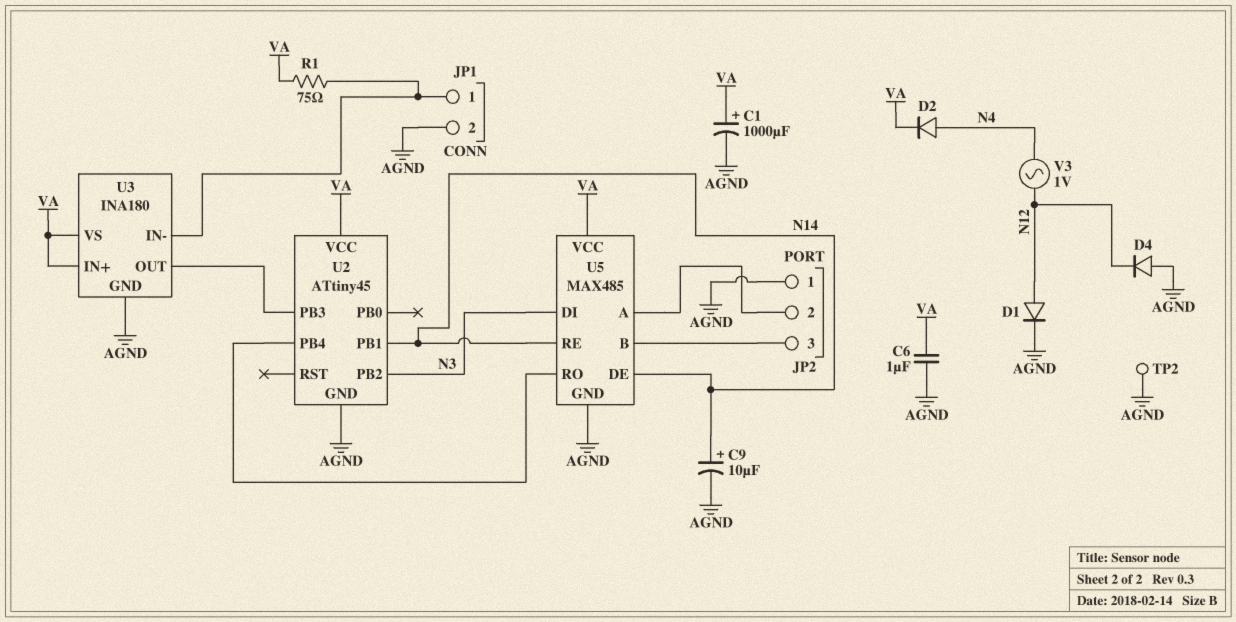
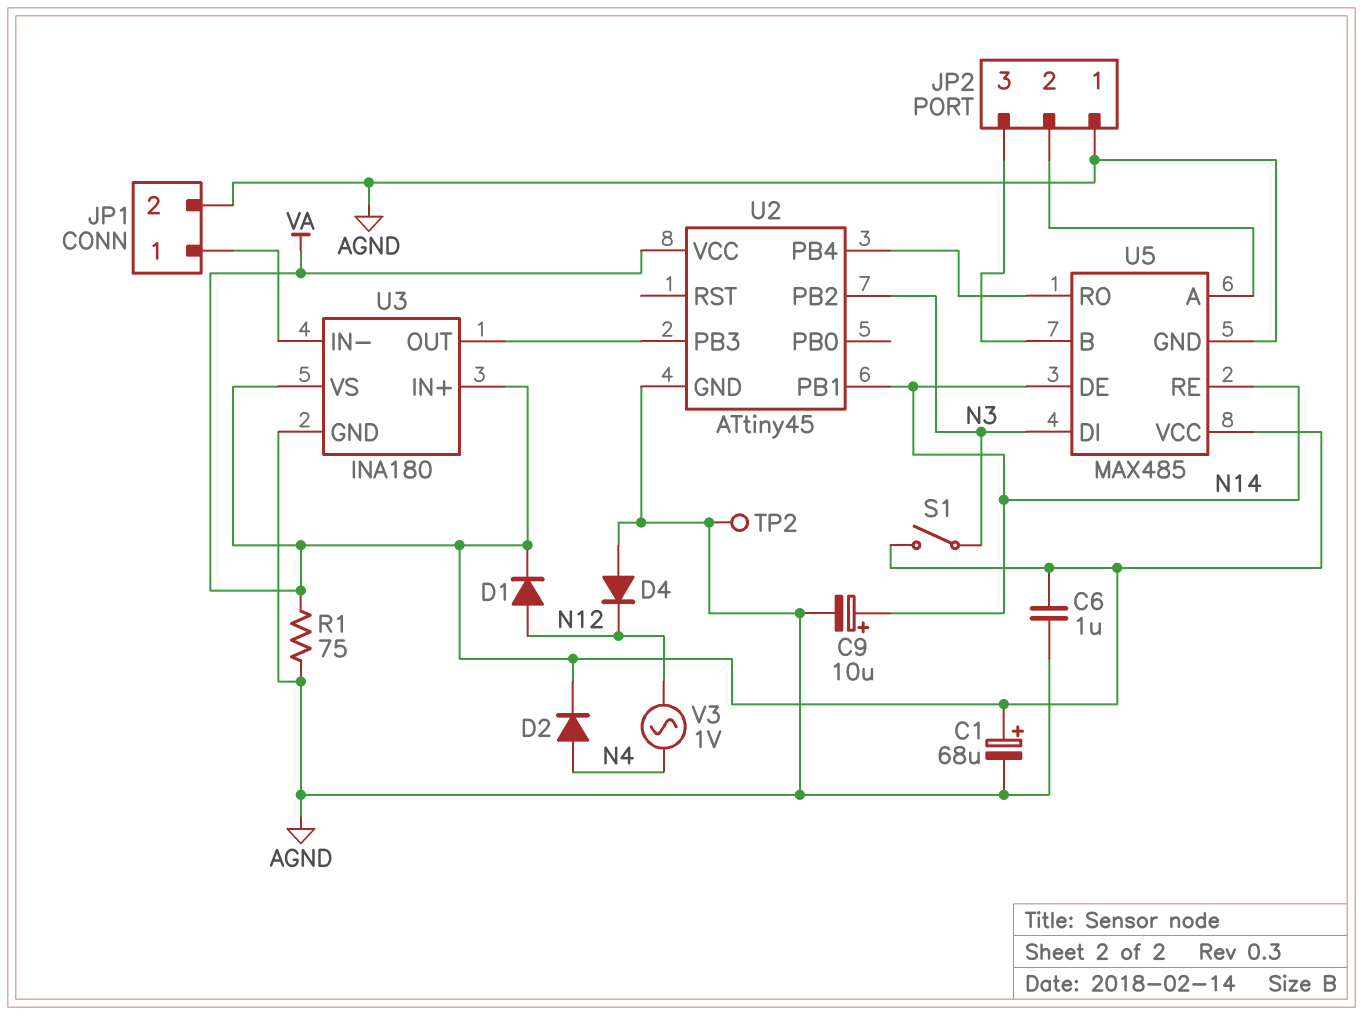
C1: 1000uF (plus VA, minus AGND) -> 68uF (plus VA, minus AGND)
D1: diode (A N12, K AGND) -> diode (A N12, K VA)
R1: 75 (JP1/1, VA) -> 75 (AGND, VA)
S1: none -> switch (N3, VA)

